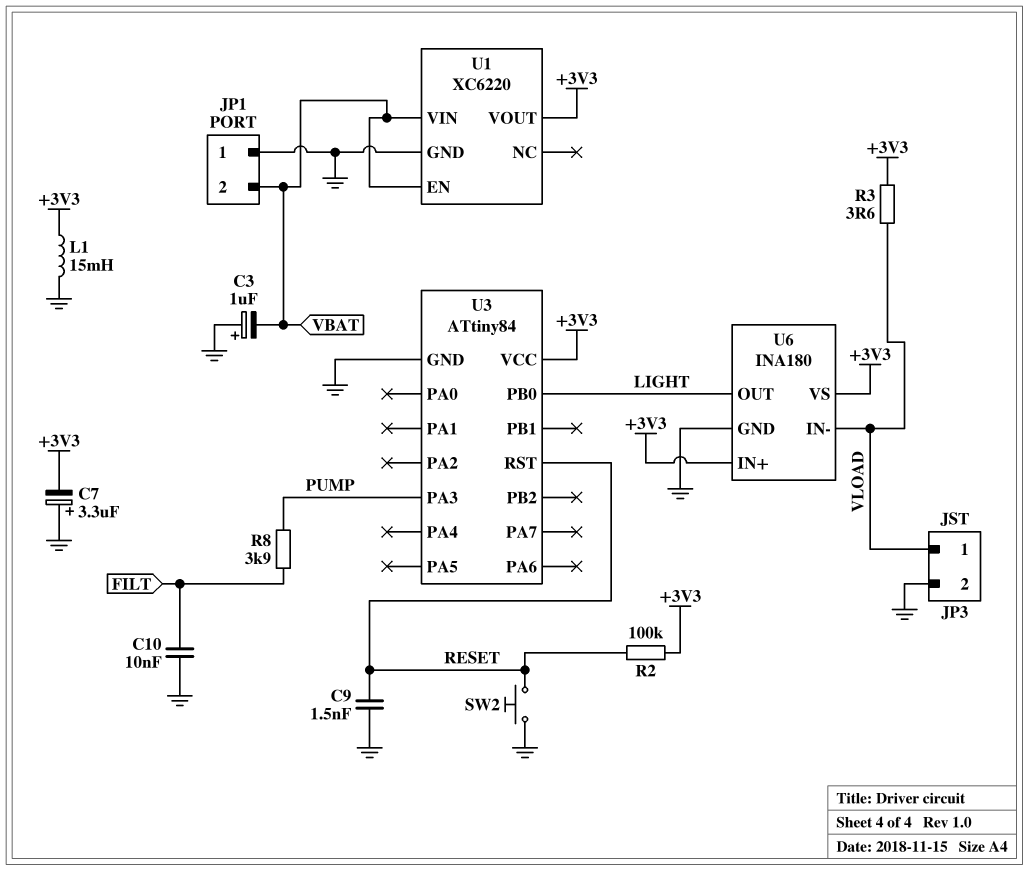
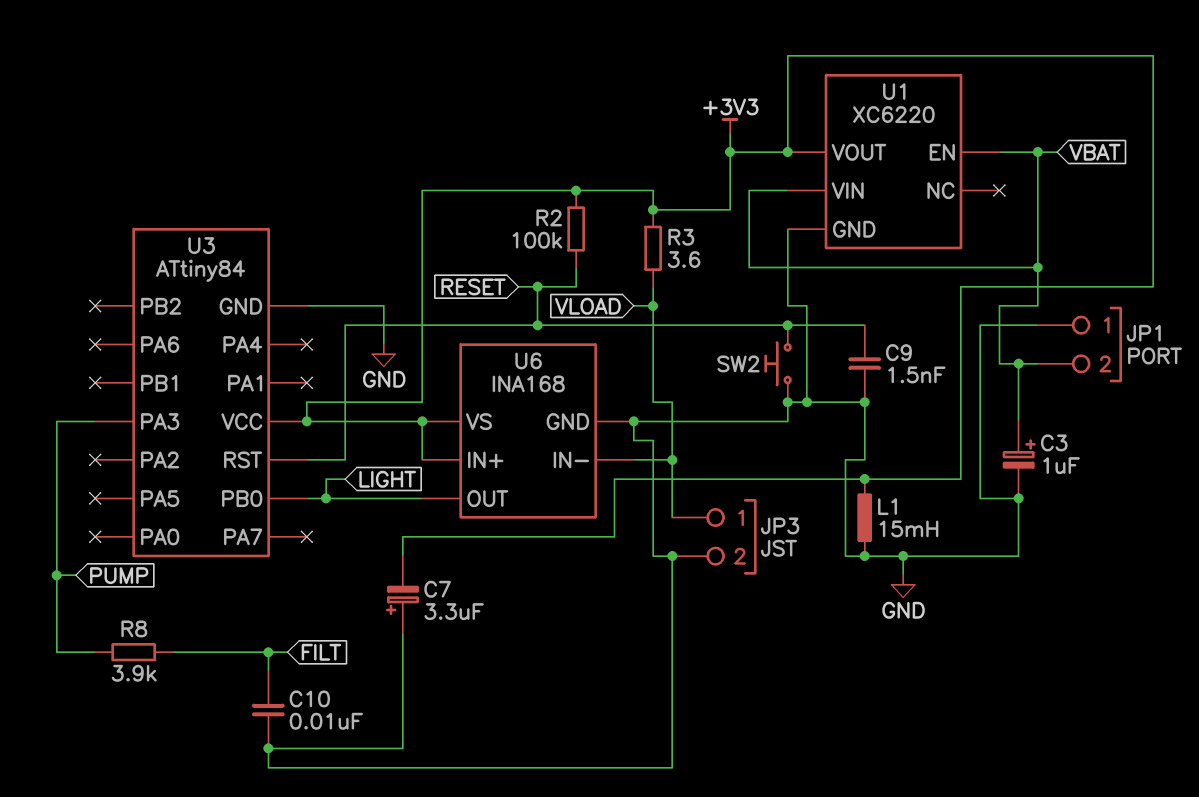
C3: 1uF (plus GND, minus VBAT) -> 1uF (plus VBAT, minus GND)
U6: INA180 -> INA168

